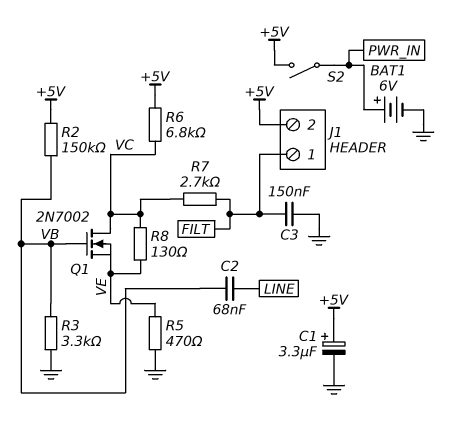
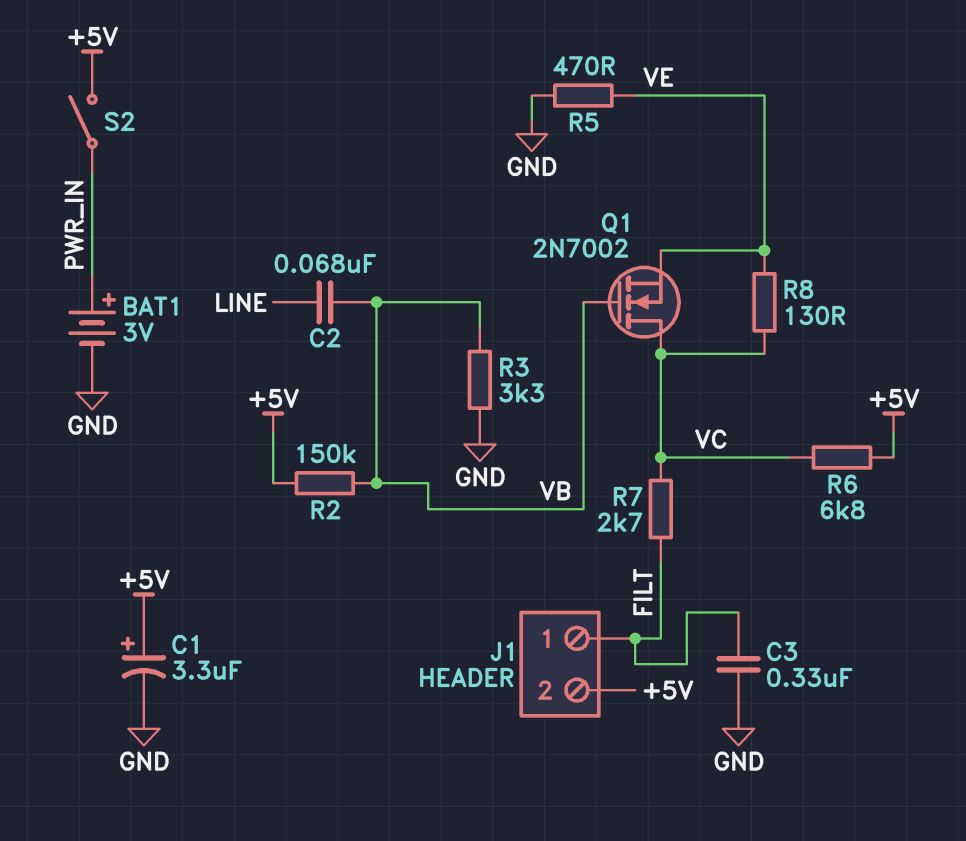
BAT1: 6V (plus PWR_IN, minus GND) -> 3V (plus PWR_IN, minus GND)
C3: 150nF (FILT, GND) -> 330nF (FILT, GND)

